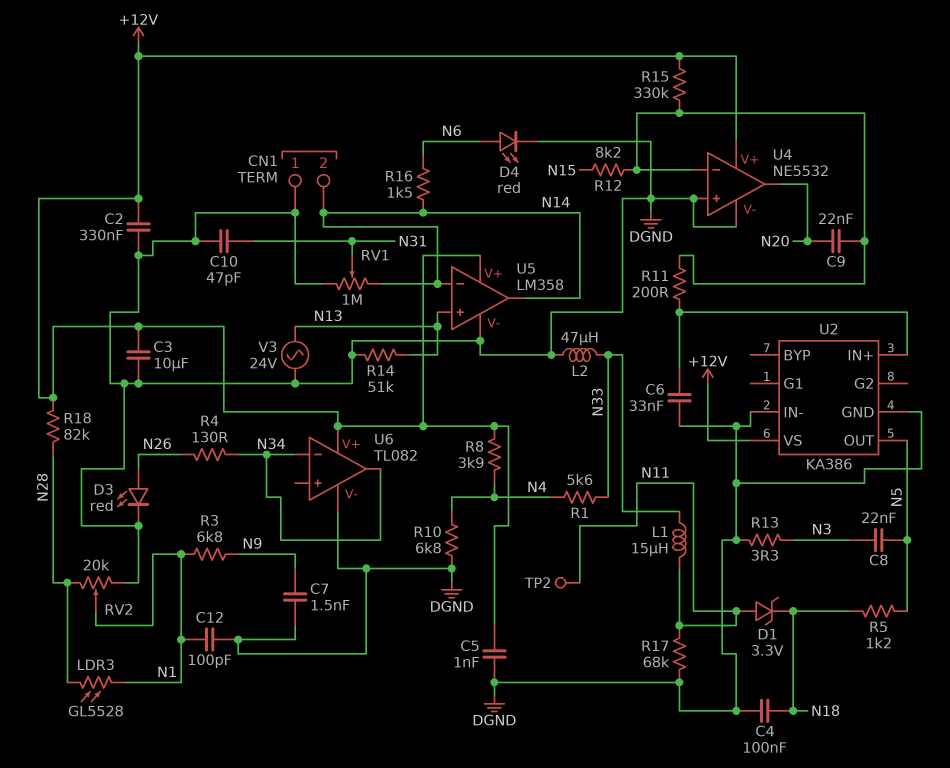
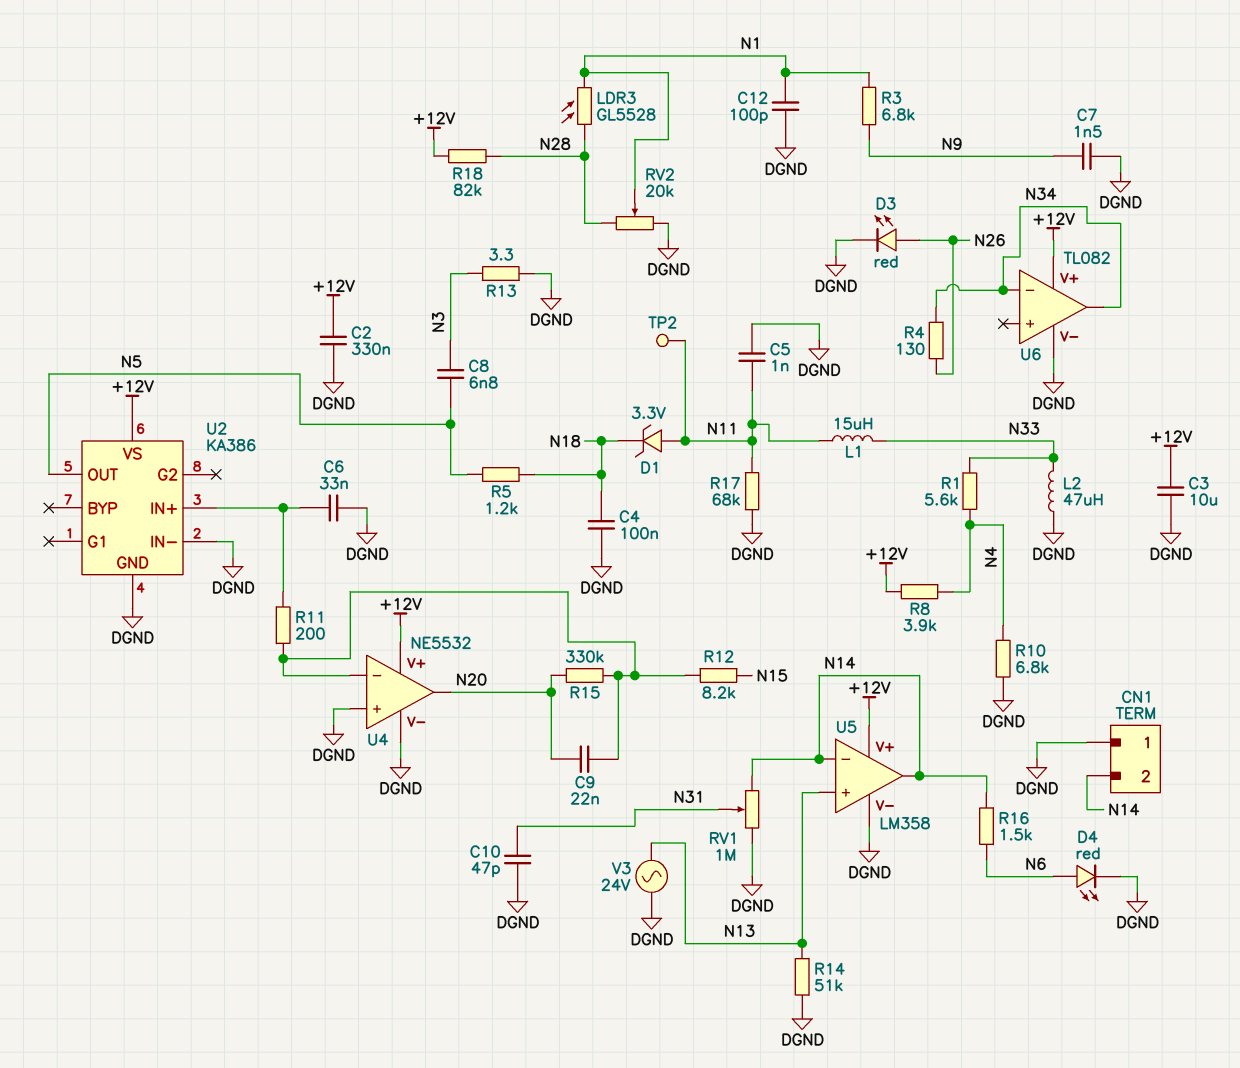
C5: 1nF (+12V, DGND) -> 1nF (DGND, N11)
C8: 22nF (N3, N5) -> 6.8nF (N3, N5)
R15: 330k (+12V, U4/in-) -> 330k (N20, U4/in-)

